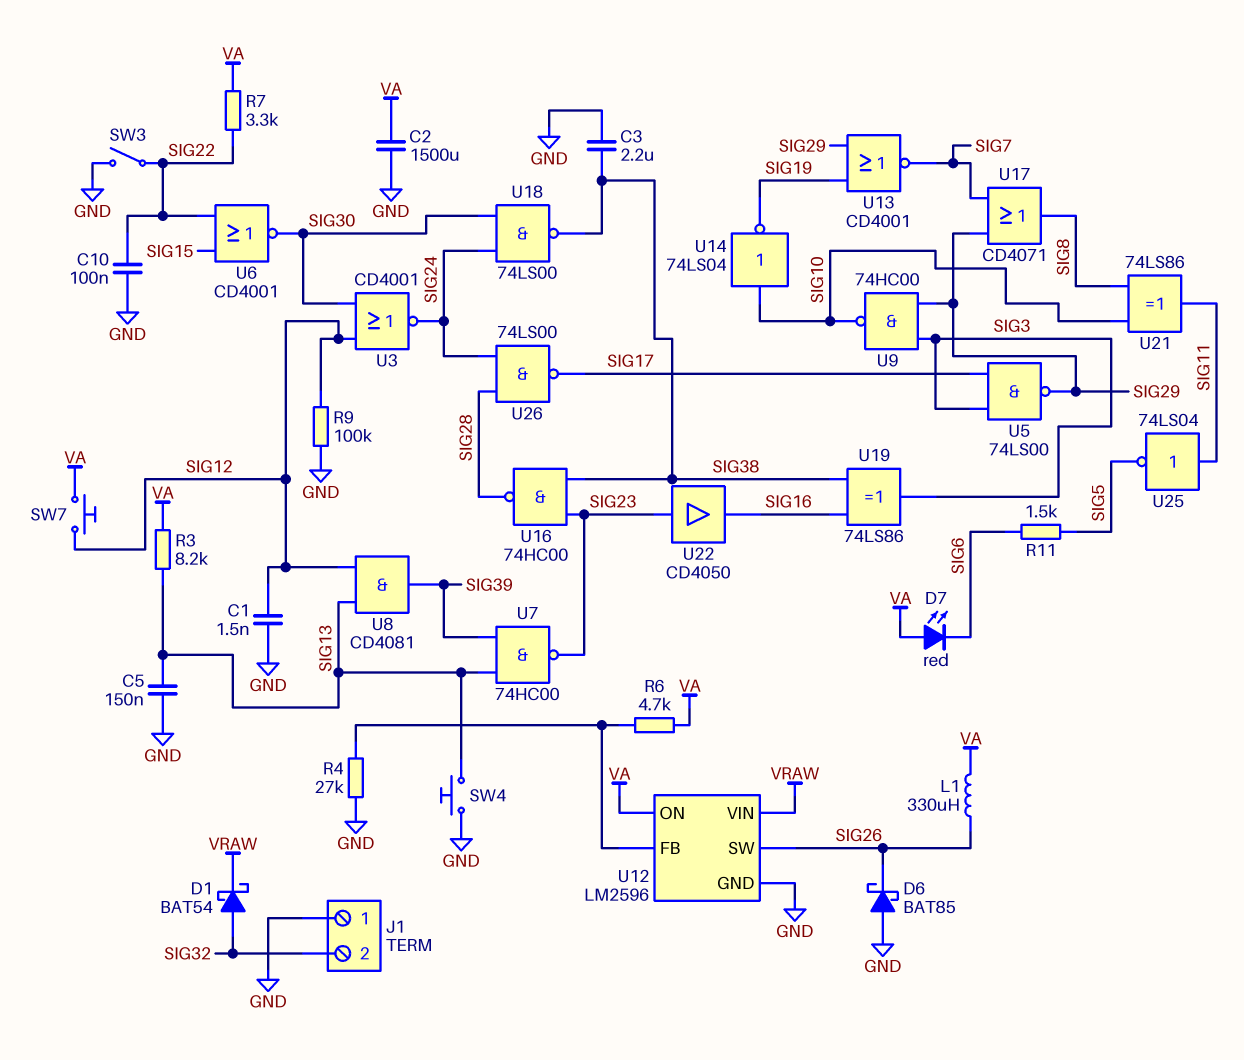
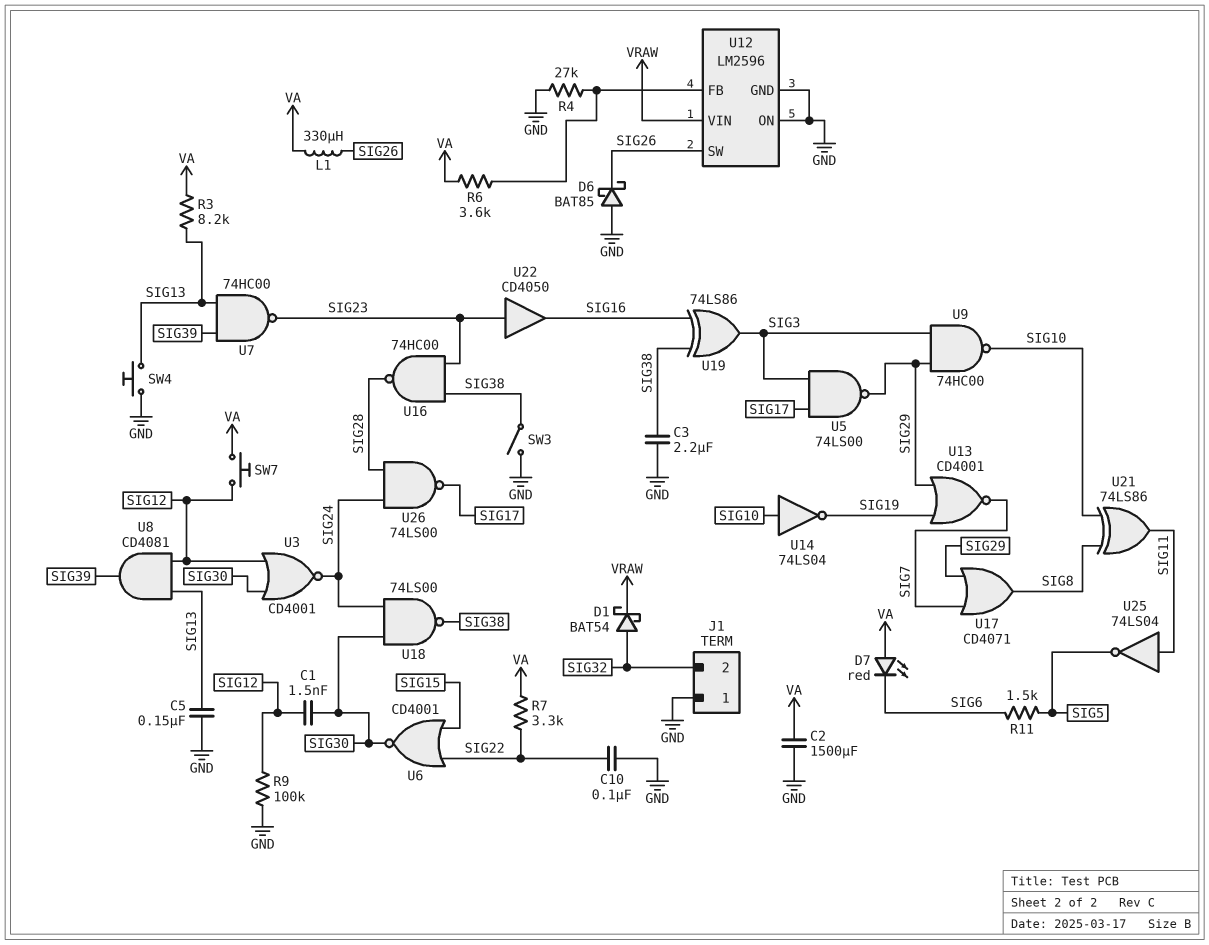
C1: 1.5nF (GND, SIG12) -> 1.5nF (SIG12, SIG30)
R6: 4.7k (U12/FB, VA) -> 3.6k (U12/FB, VA)
SW3: switch (GND, SIG22) -> switch (GND, SIG38)
U12 pin ON: VA -> GND

